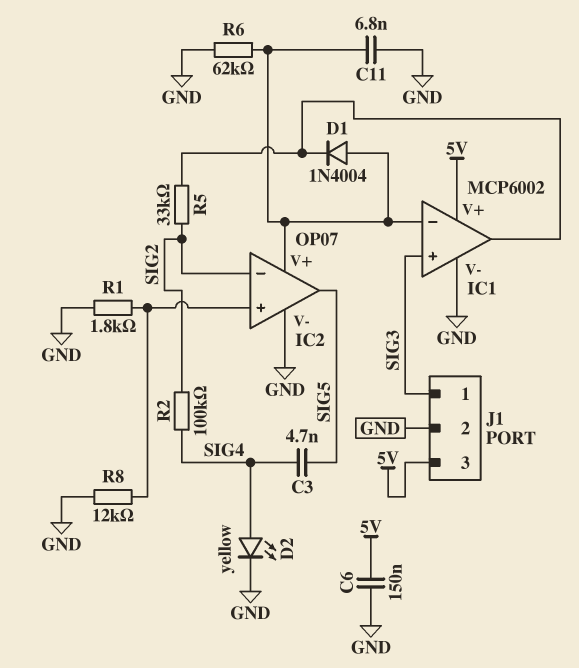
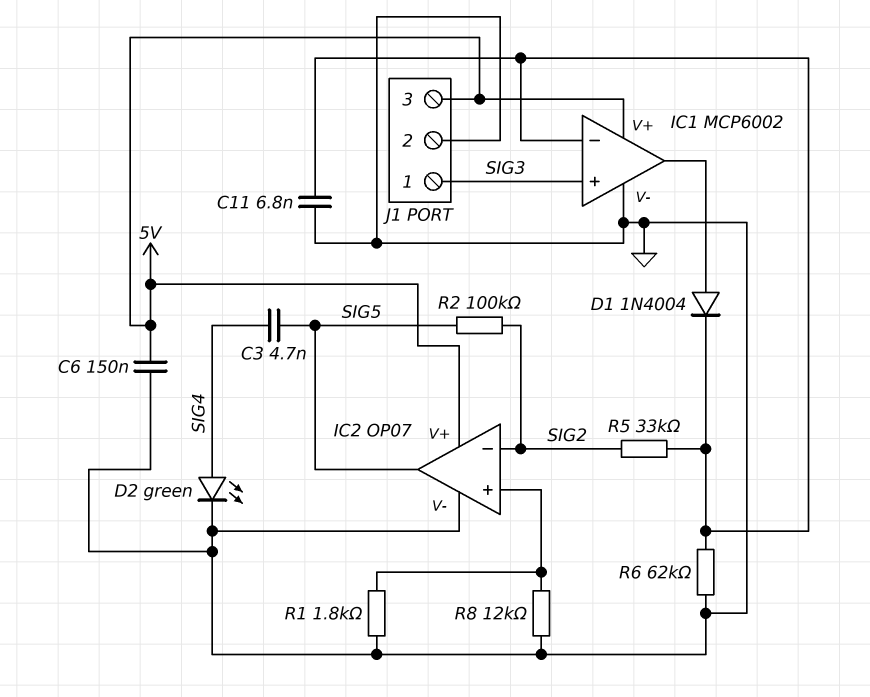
D1: diode 1N4004 (A IC1/in-, K IC1/out) -> diode 1N4004 (A IC1/out, K IC1/in-)
D2: LED yellow (A SIG4, K GND) -> LED green (A SIG4, K GND)
IC2 pin V+: IC1/in- -> 5V
R2: 100k (SIG2, SIG4) -> 100k (SIG2, SIG5)
R5: 33k (IC1/out, SIG2) -> 33k (IC1/in-, SIG2)

